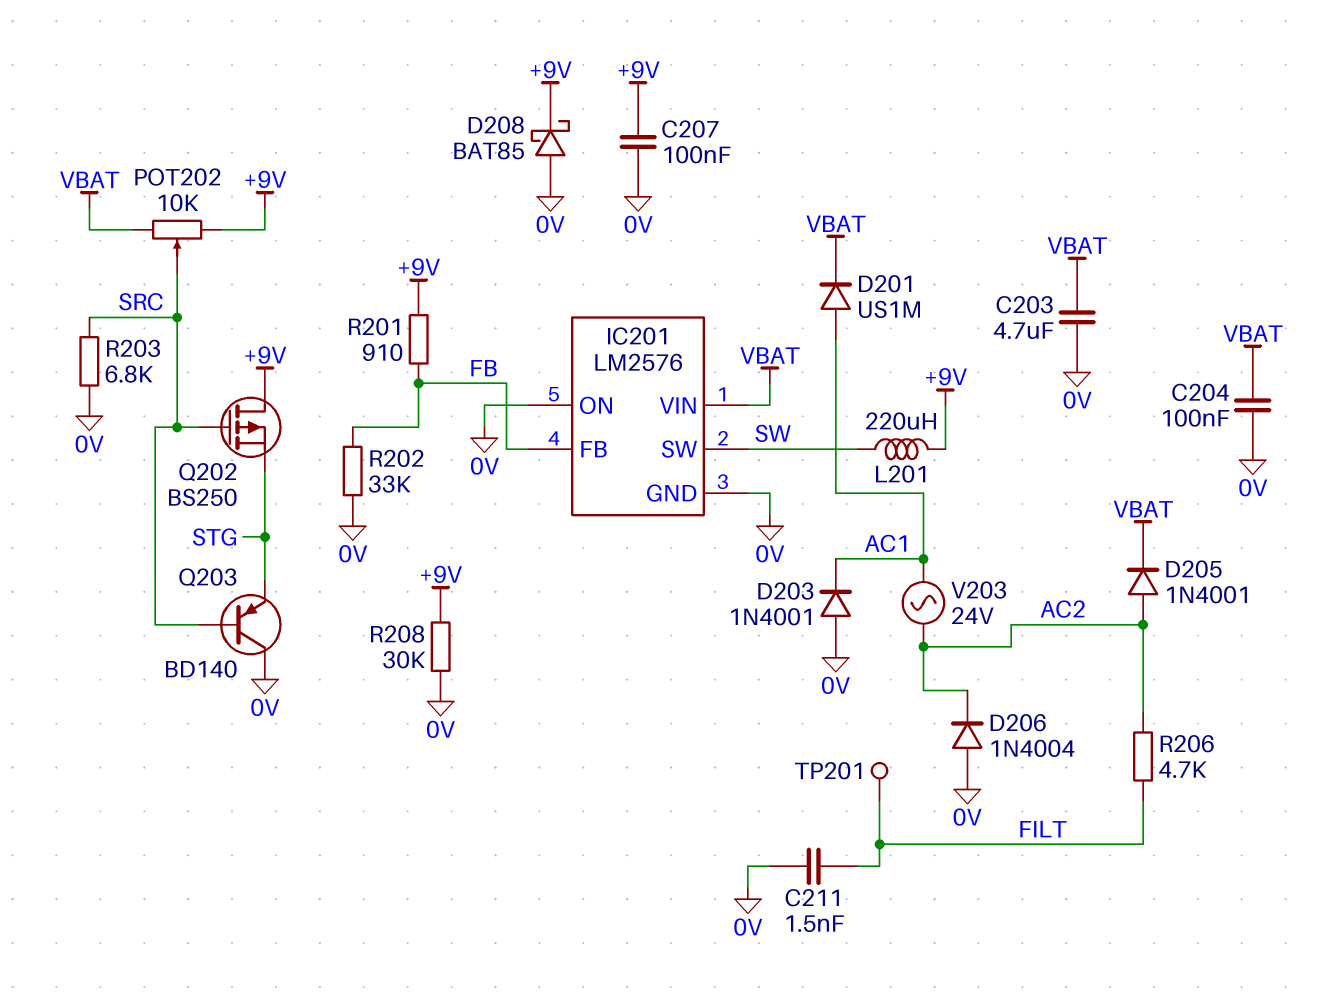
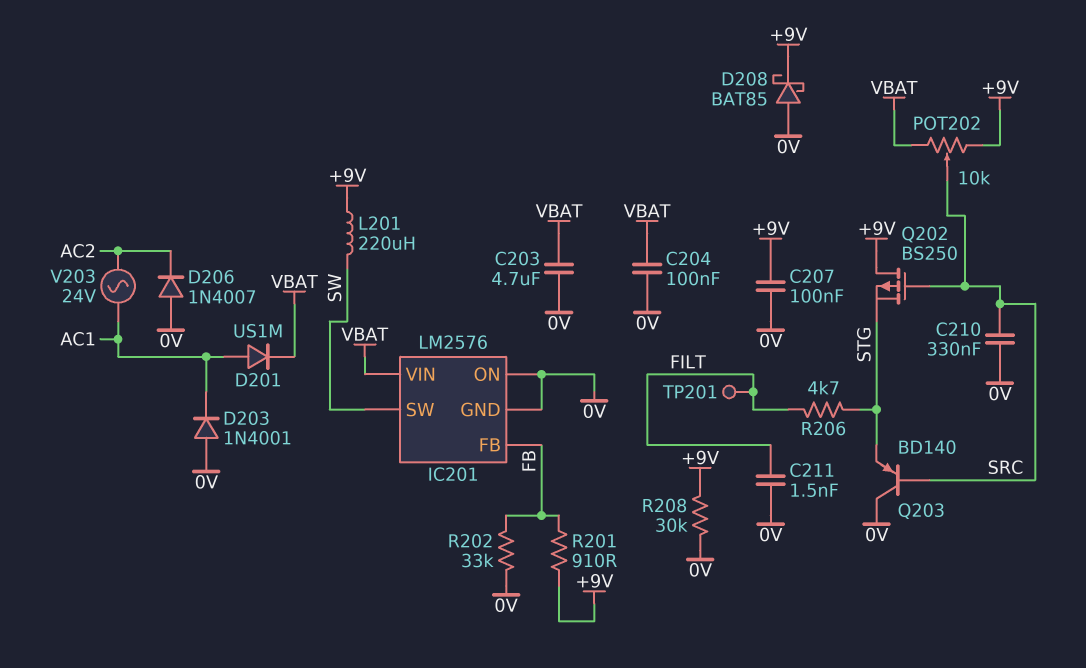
C210: none -> 330nF (0V, SRC)
D205: diode 1N4001 (A AC2, K VBAT) -> none
D206: diode 1N4004 (A 0V, K AC2) -> diode 1N4007 (A 0V, K AC2)
R203: 6.8k (0V, SRC) -> none
R206: 4.7k (AC2, FILT) -> 4.7k (FILT, STG)

